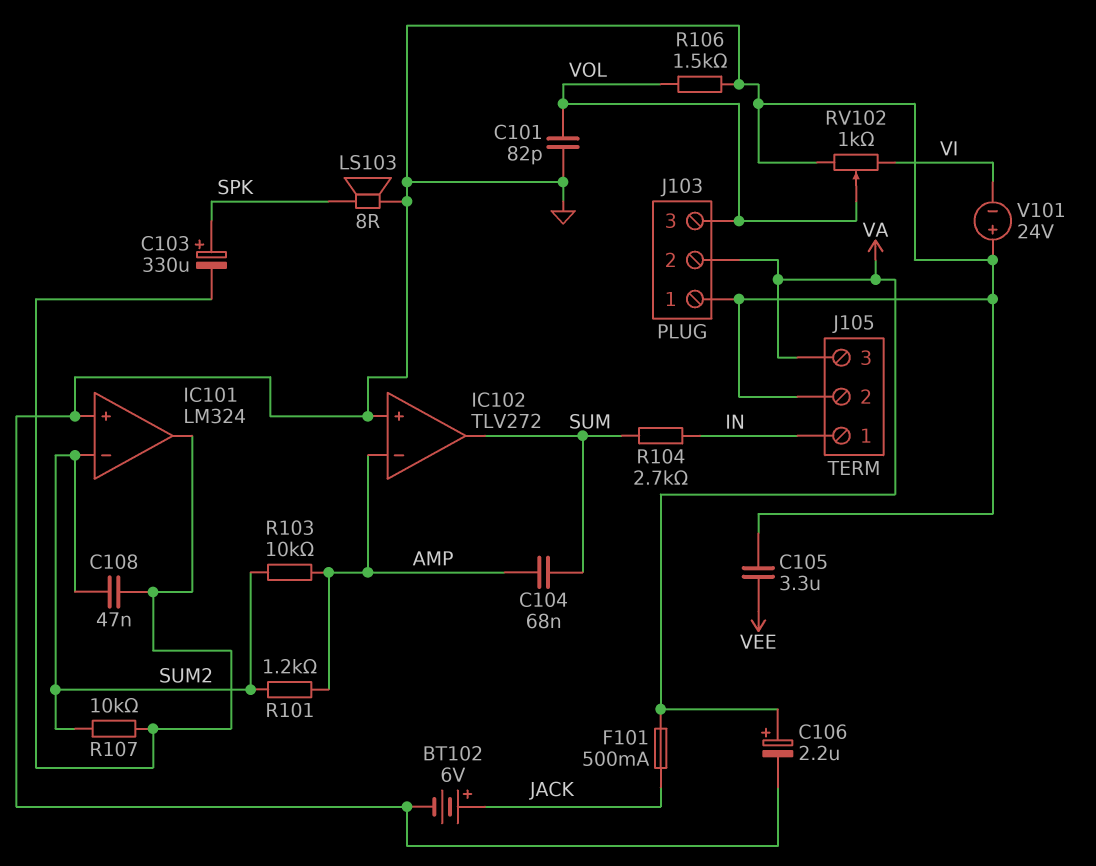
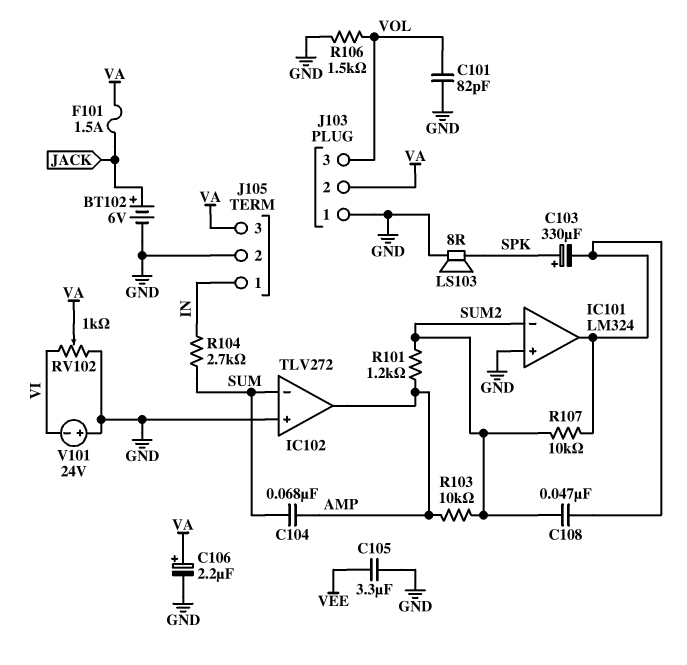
F101: 500mA (JACK, VA) -> 1.5A (JACK, VA)
IC102 pin in-: AMP -> SUM
IC102 pin out: SUM -> AMP
RV102: 1k (GND, VI, wiper VOL) -> 1k (GND, VI, wiper VA)

